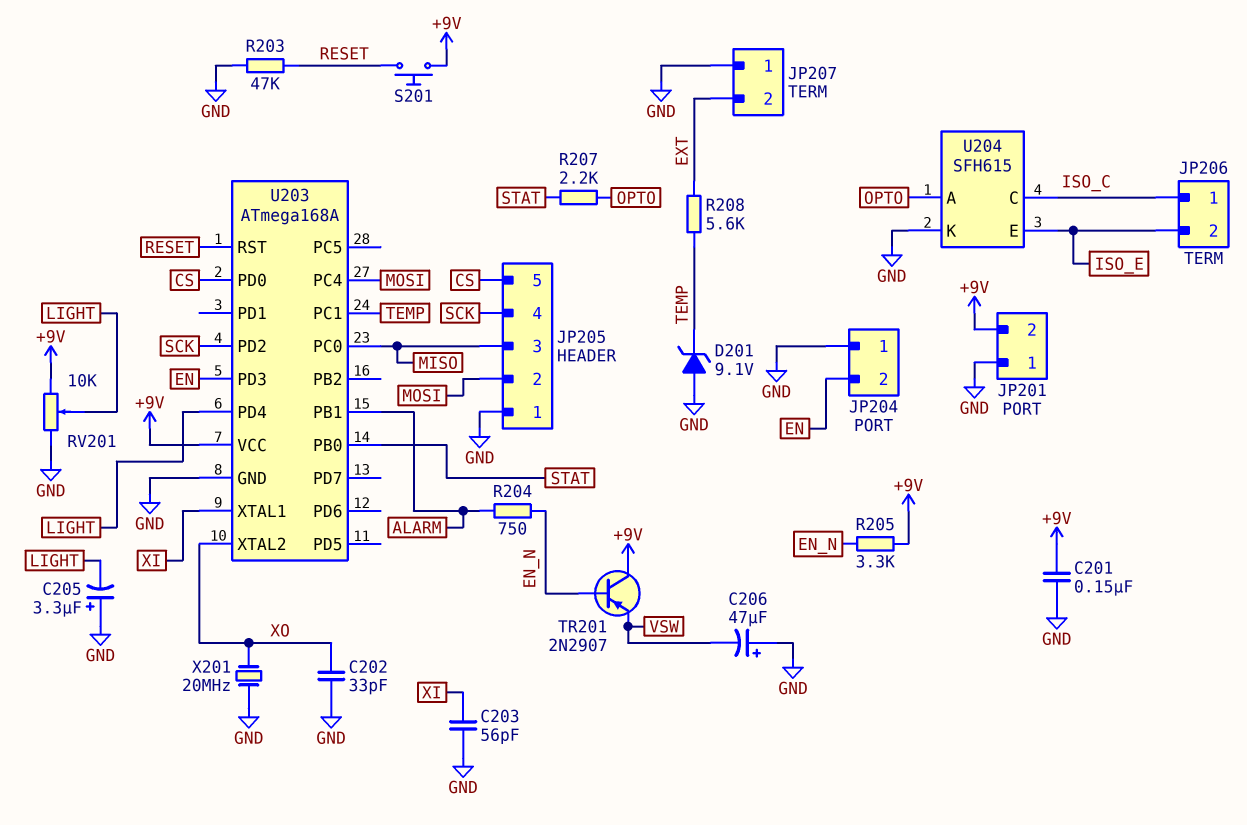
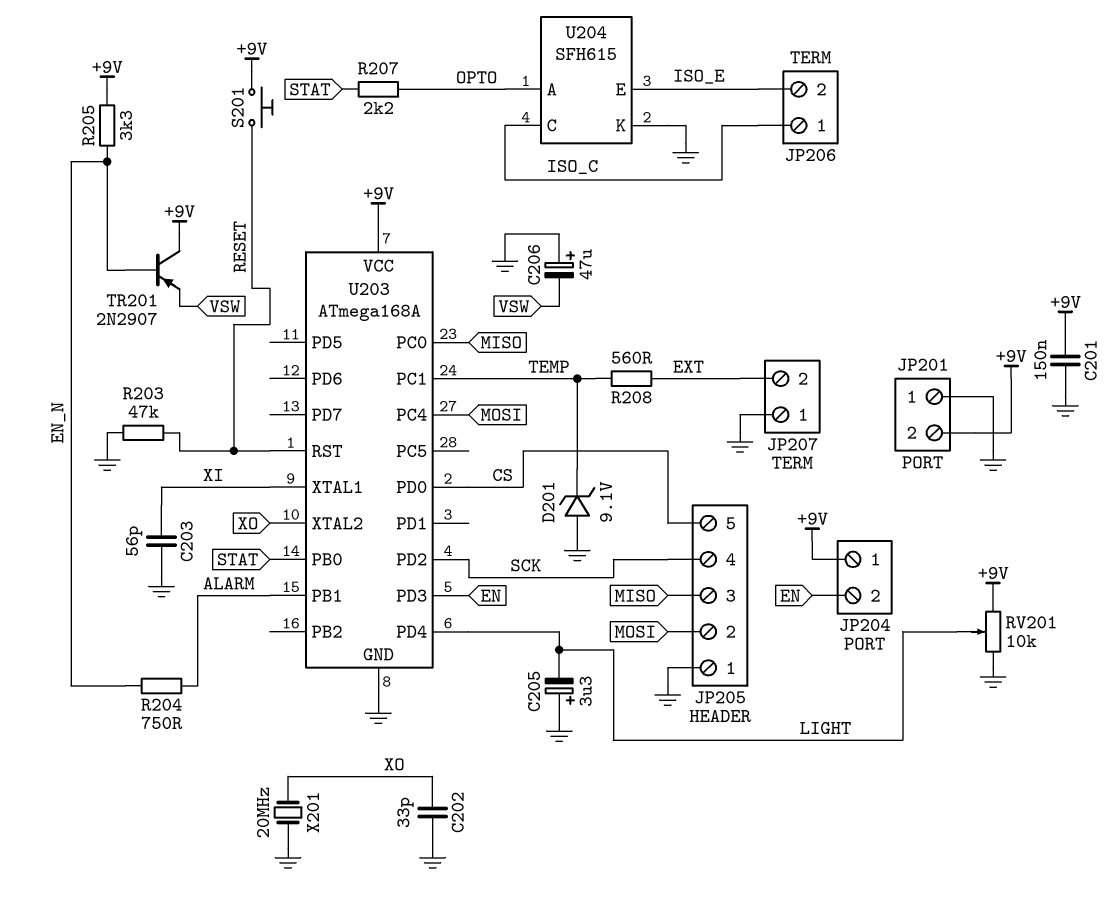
JP204 pin 1: GND -> +9V
R208: 5.6k (EXT, TEMP) -> 560 (EXT, TEMP)

